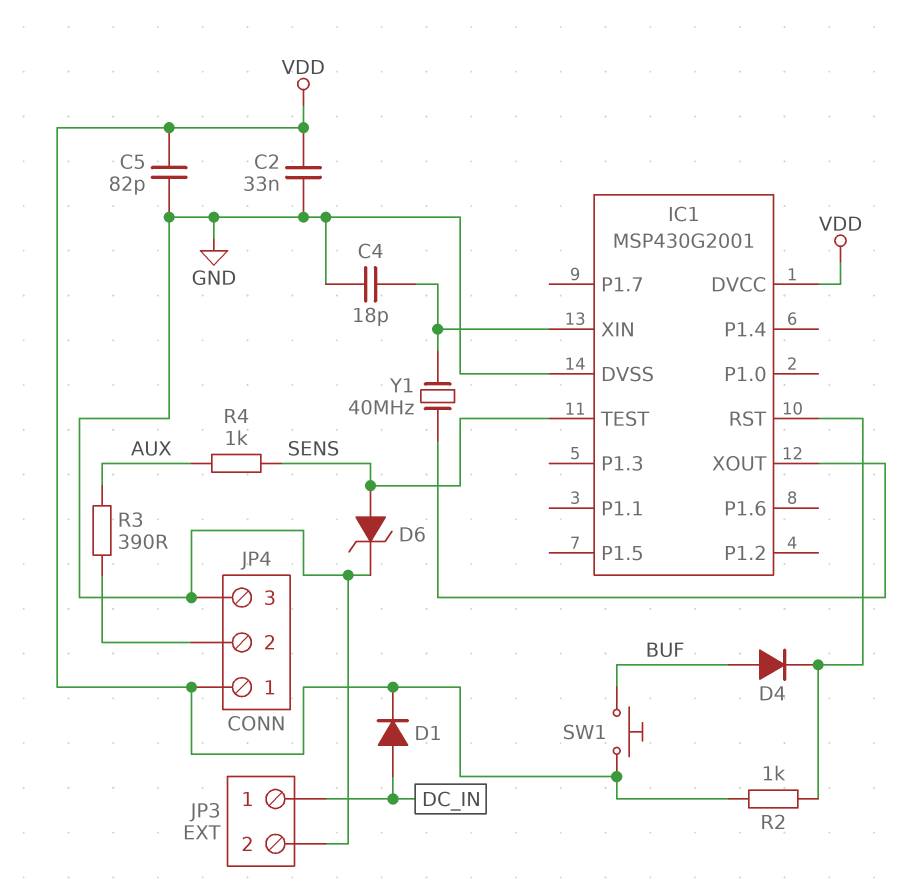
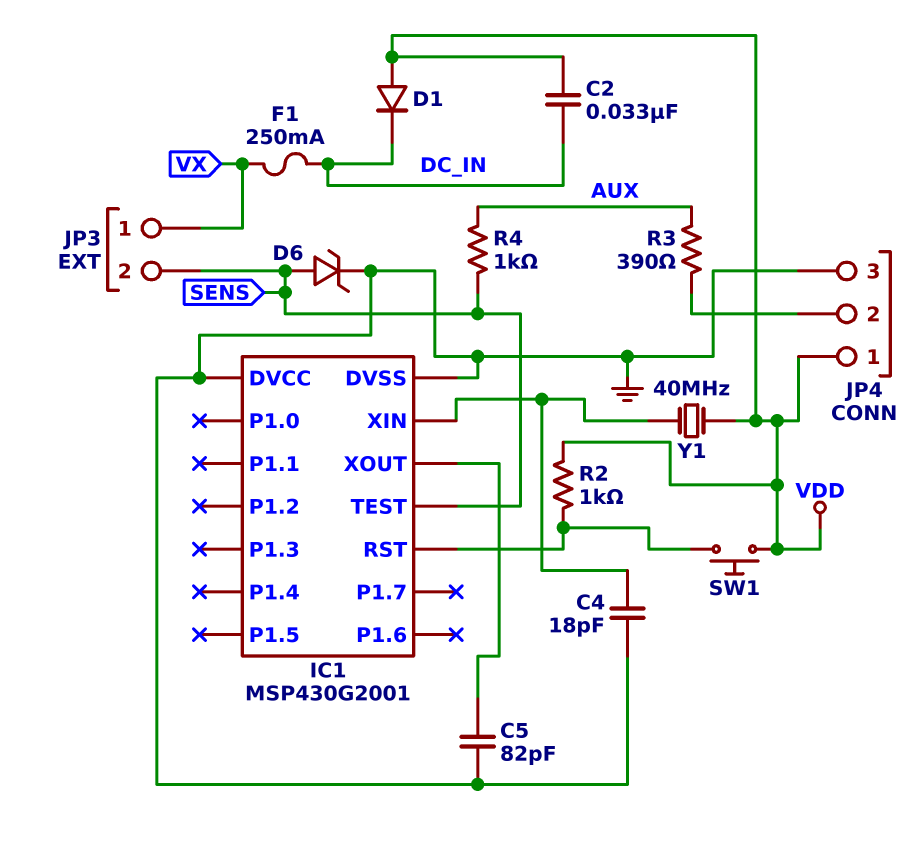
C2: 33nF (GND, VDD) -> 33nF (DC_IN, VDD)
C5: 82pF (GND, VDD) -> 82pF (GND, IC1/XOUT)
D1: diode (A DC_IN, K VDD) -> diode (A VDD, K DC_IN)
D4: diode (A BUF, K IC1/RST) -> none
F1: none -> 250mA (DC_IN, VX)
IC1 pin DVCC: VDD -> GND
JP3 pin 1: DC_IN -> VX
JP3 pin 2: GND -> SENS
SW1: button (BUF, VDD) -> button (IC1/RST, VDD)
Y1: 40MHz (IC1/XIN, IC1/XOUT) -> 40MHz (IC1/XIN, VDD)

